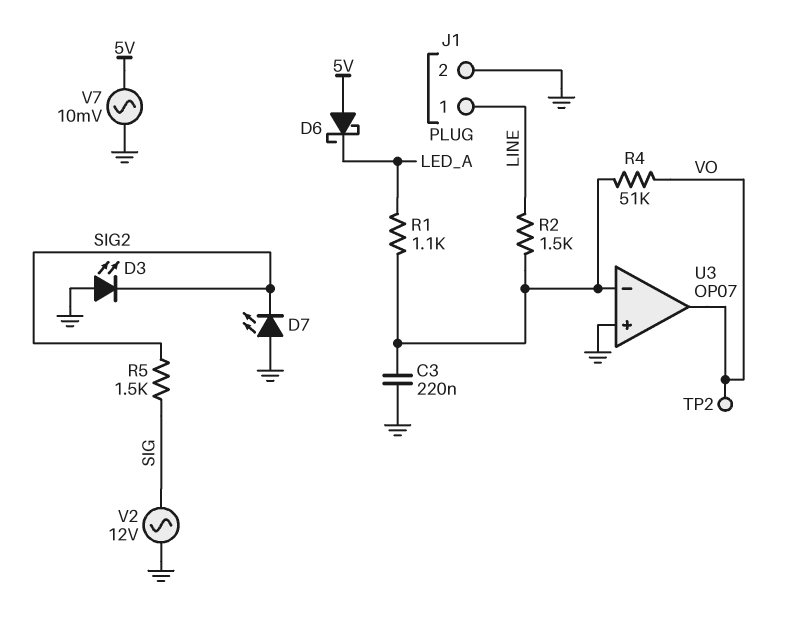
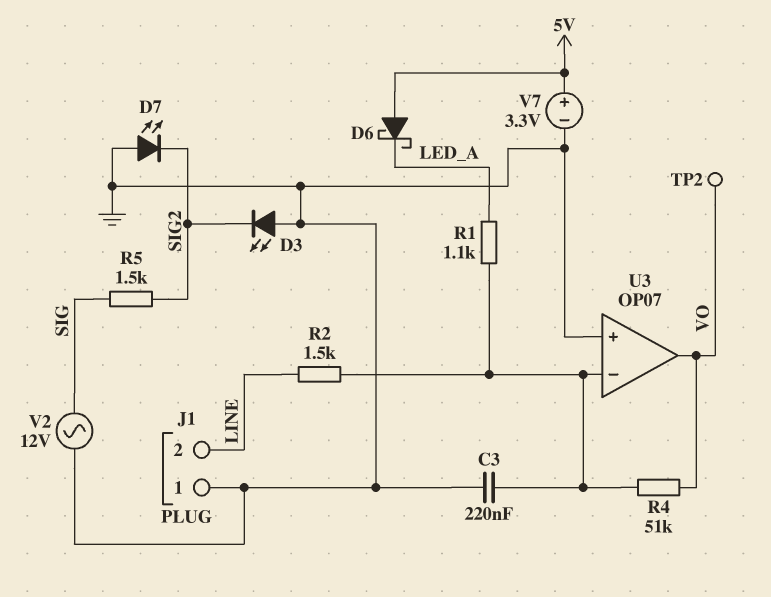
J1 pin 1: LINE -> GND
J1 pin 2: GND -> LINE
V7: AC 10mV (5V, GND) -> 3.3V (plus 5V, minus GND)

